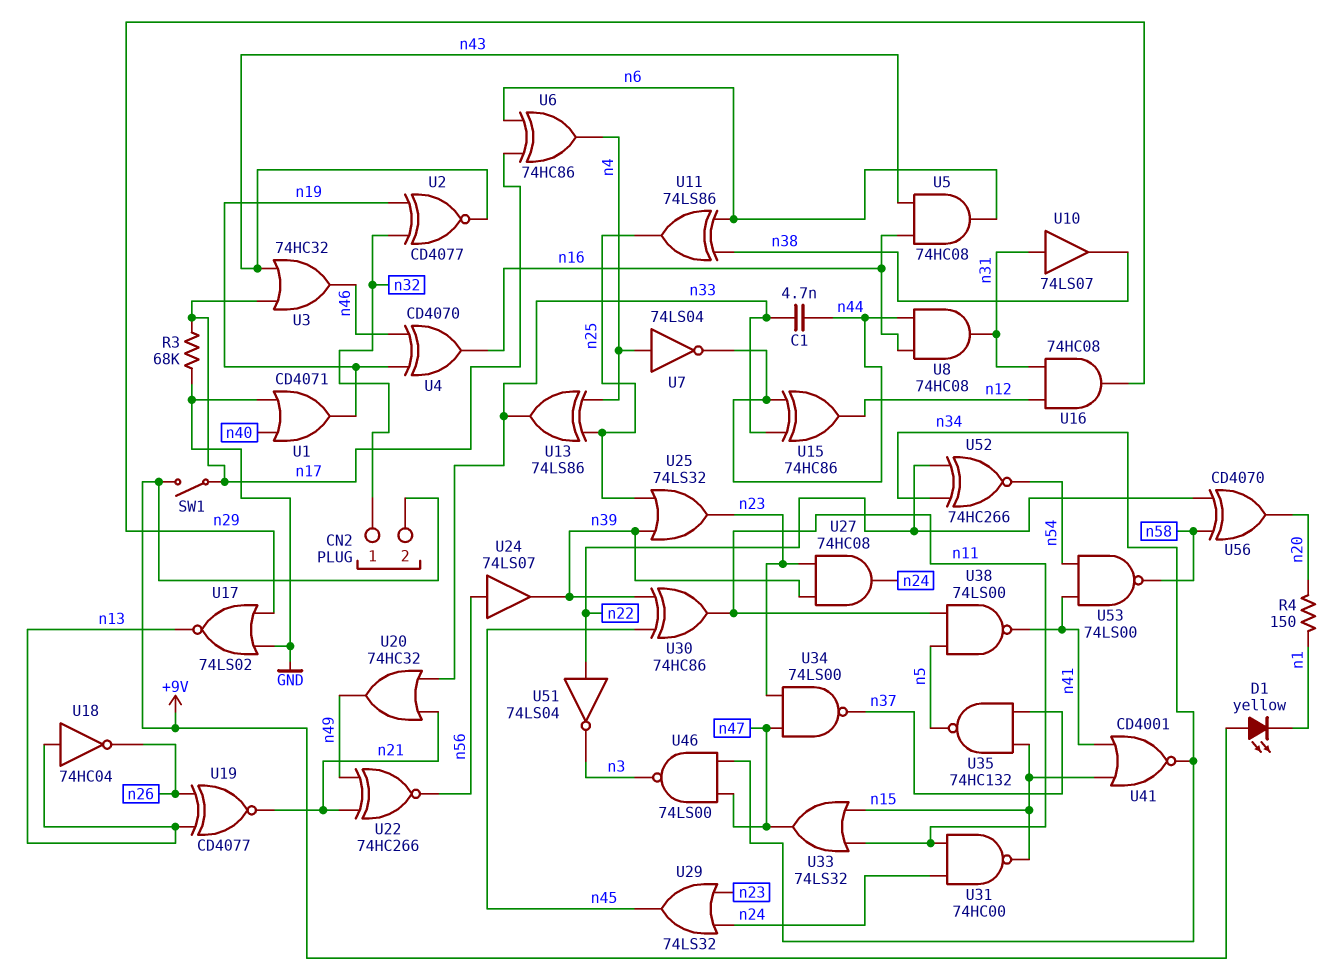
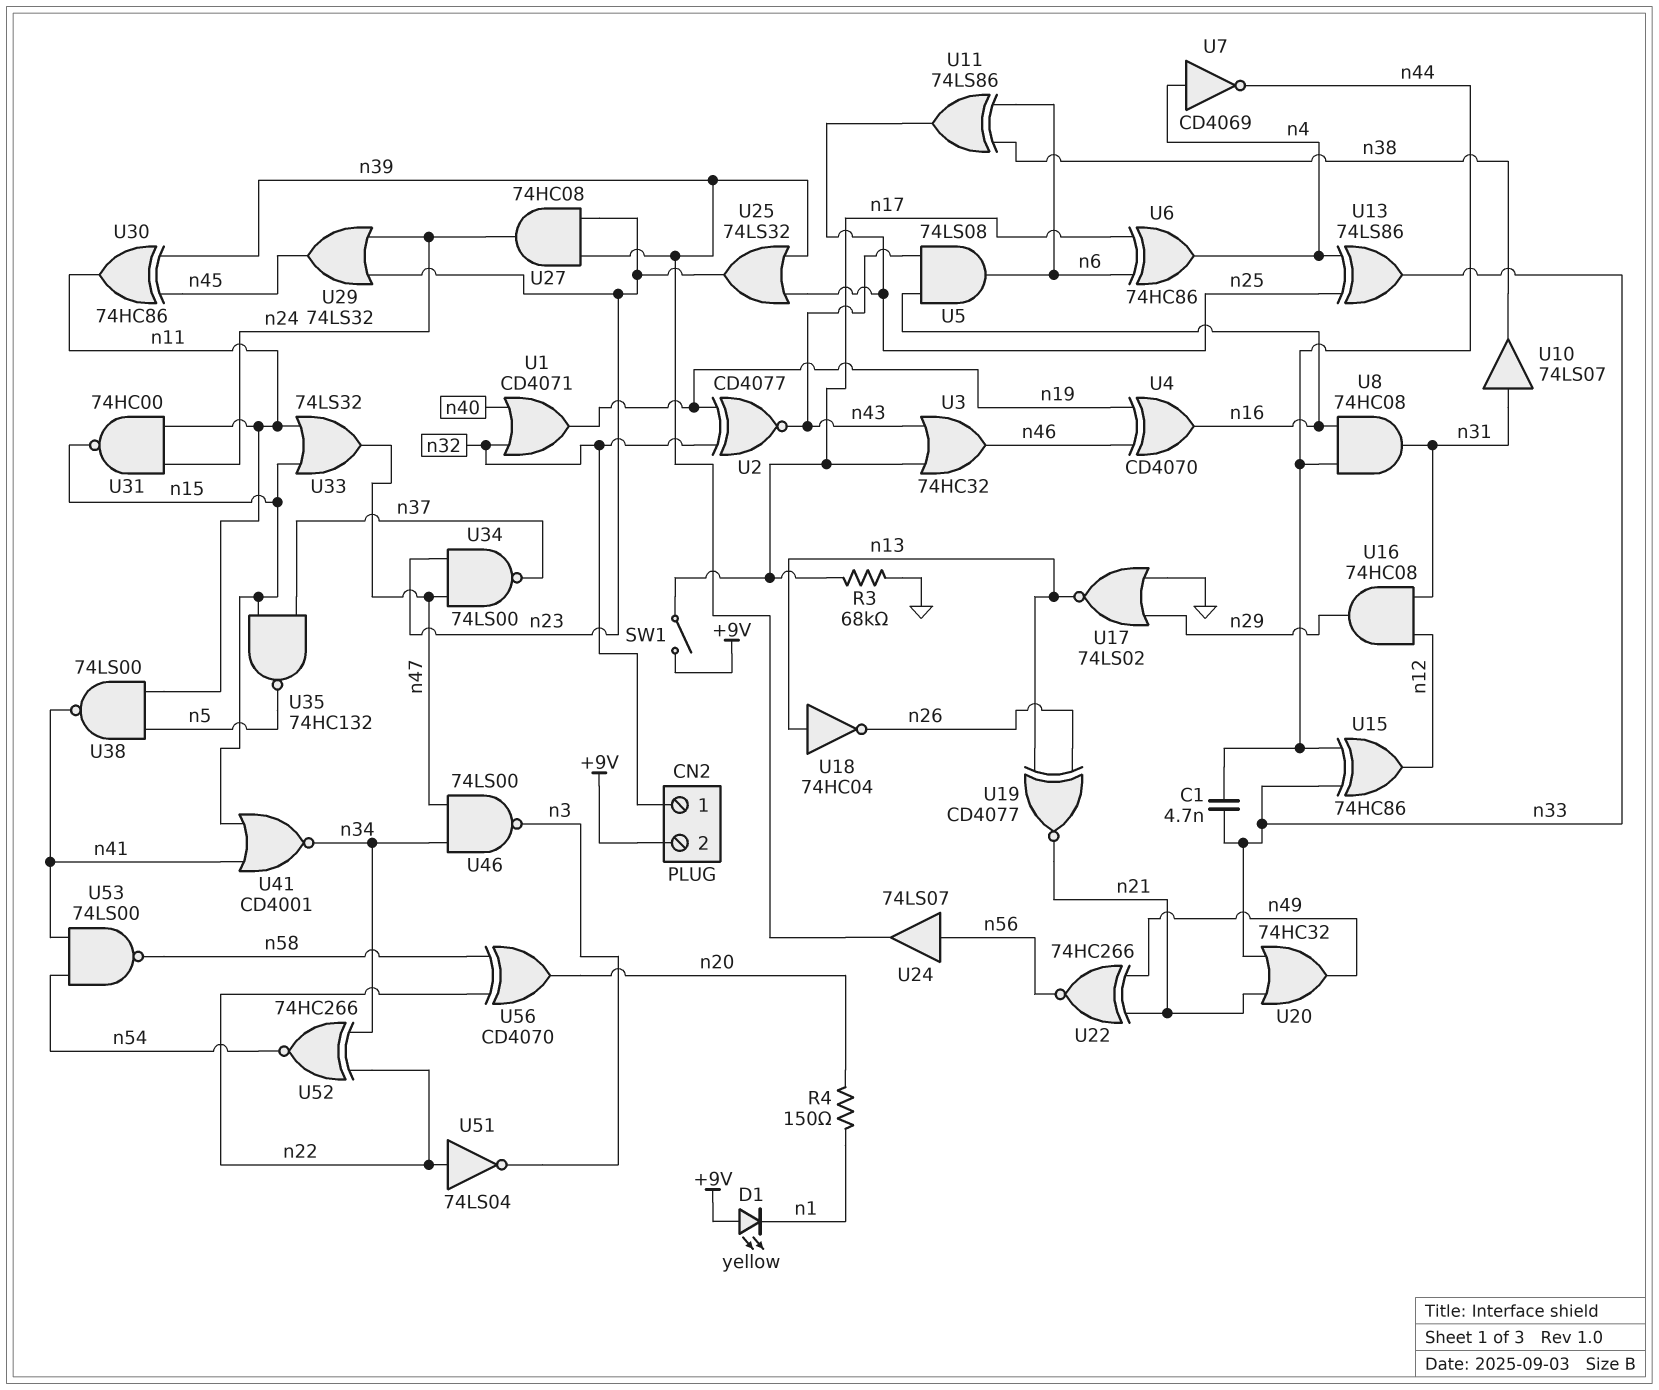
U1: OR CD4071 (in GND, in n40, out n19) -> OR CD4071 (in n32, in n40, out n19)
U5: AND 74HC08 (in n16, in n43, out n6) -> AND 74LS08 (in n16, in n43, out n6)
U7: NOT 74LS04 (in n4, out n44) -> NOT CD4069 (in n4, out n44)

